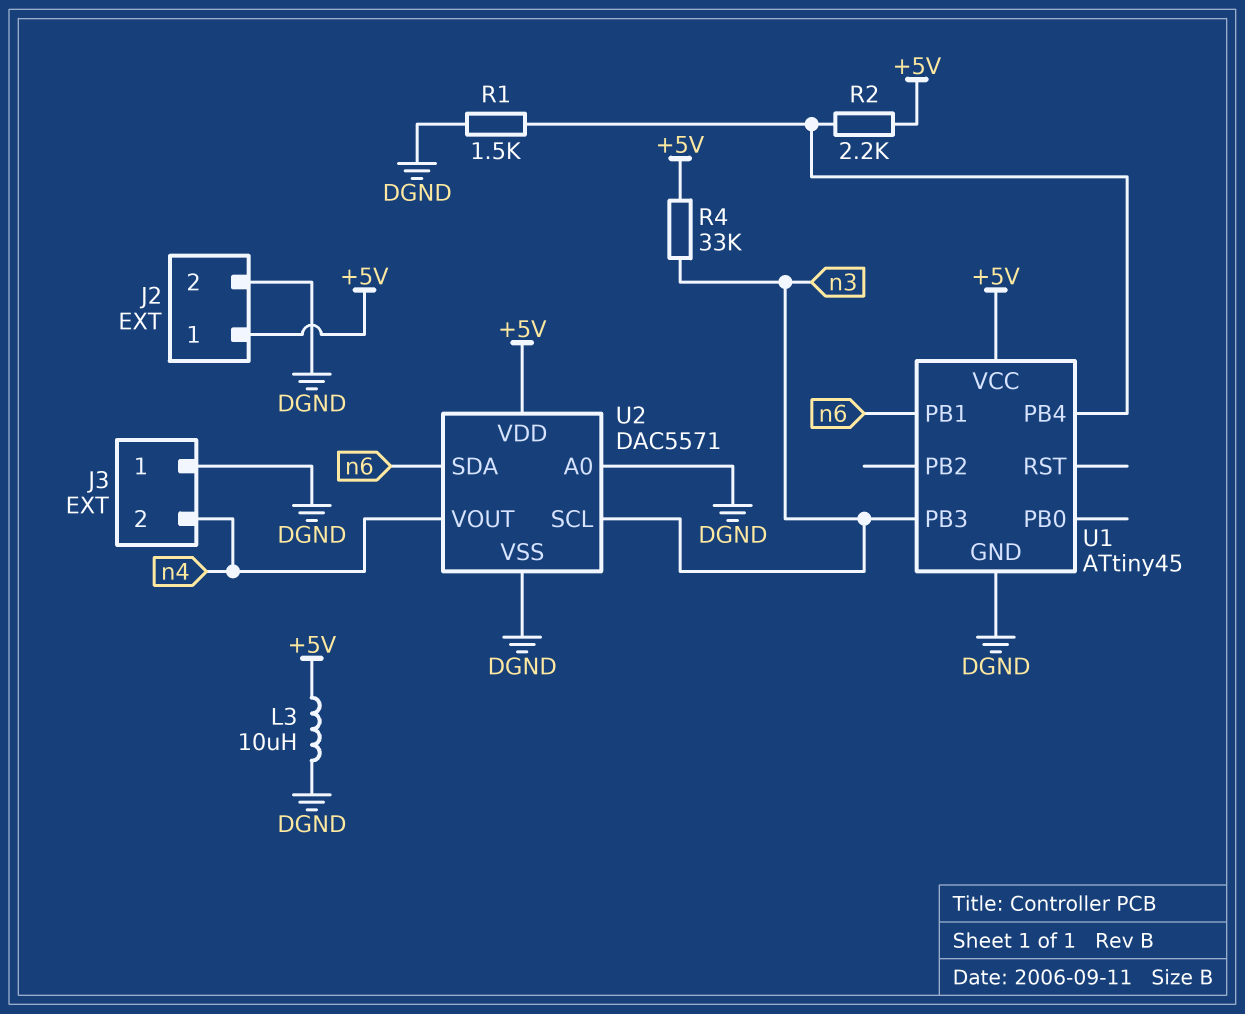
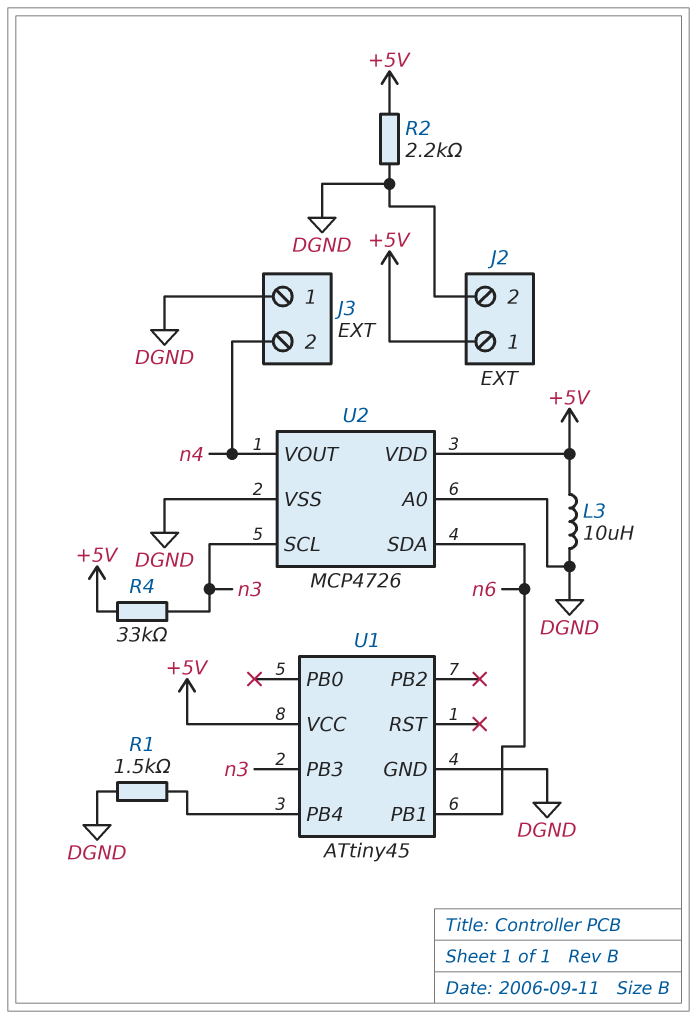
R2: 2.2k (+5V, U1/PB4) -> 2.2k (+5V, DGND)
U2: DAC5571 -> MCP4726

